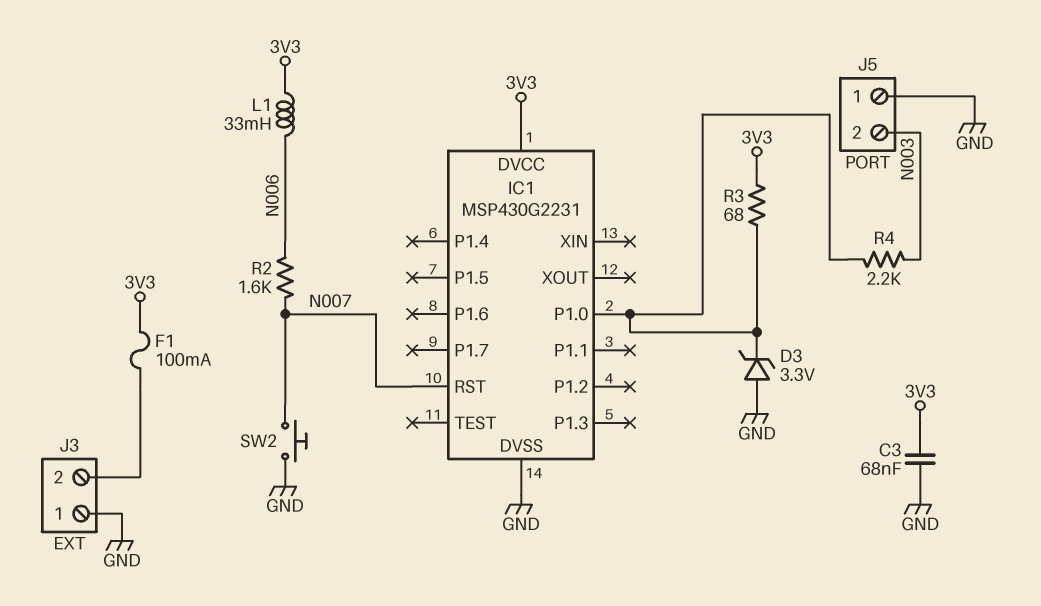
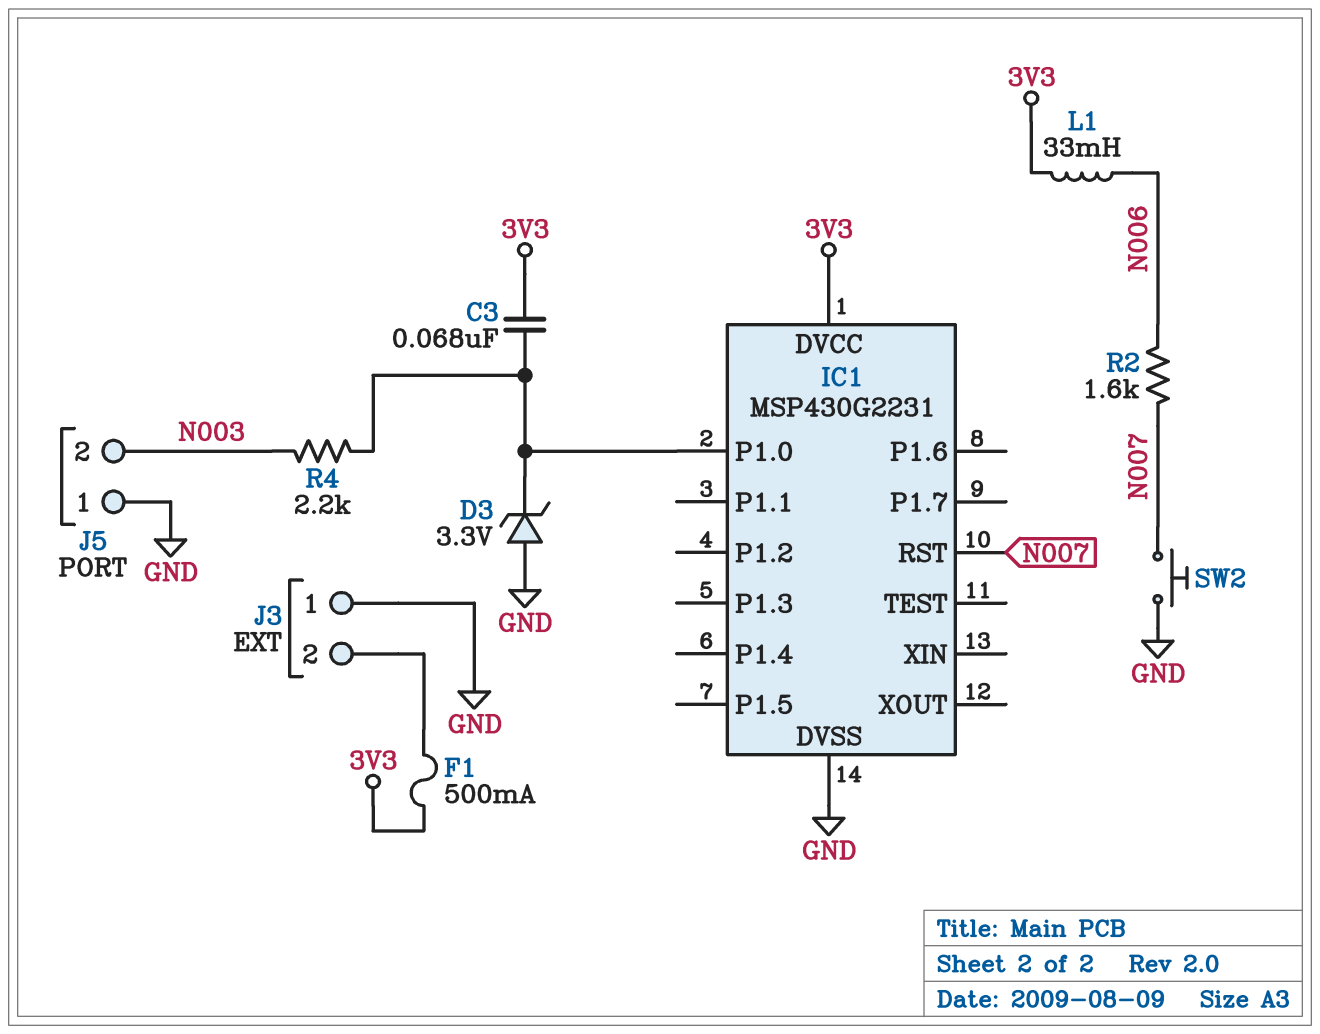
C3: 68nF (3V3, GND) -> 68nF (3V3, IC1/P1.0)
F1: 100mA (3V3, J3/2) -> 500mA (3V3, J3/2)
R3: 68 (3V3, IC1/P1.0) -> none

